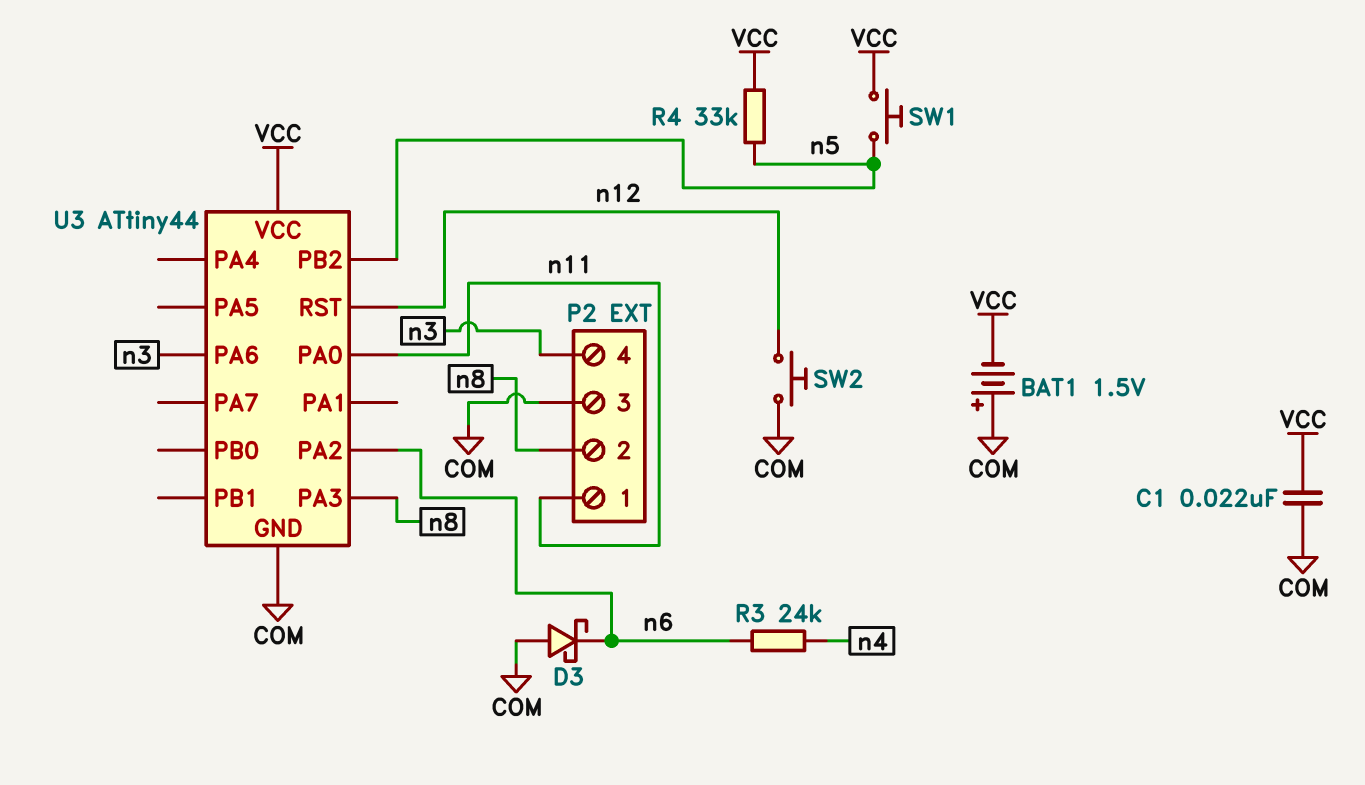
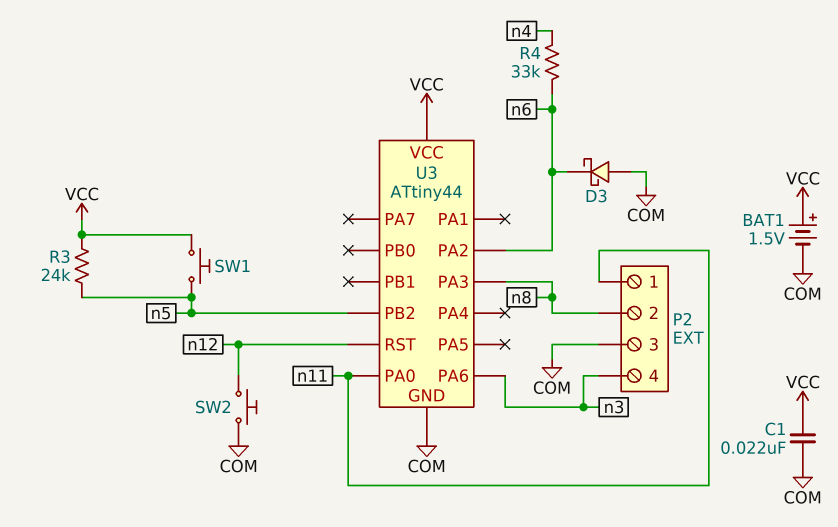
BAT1: 1.5V (plus COM, minus VCC) -> 1.5V (plus VCC, minus COM)
R3: 24k (n4, n6) -> 24k (VCC, n5)
R4: 33k (VCC, n5) -> 33k (n4, n6)

